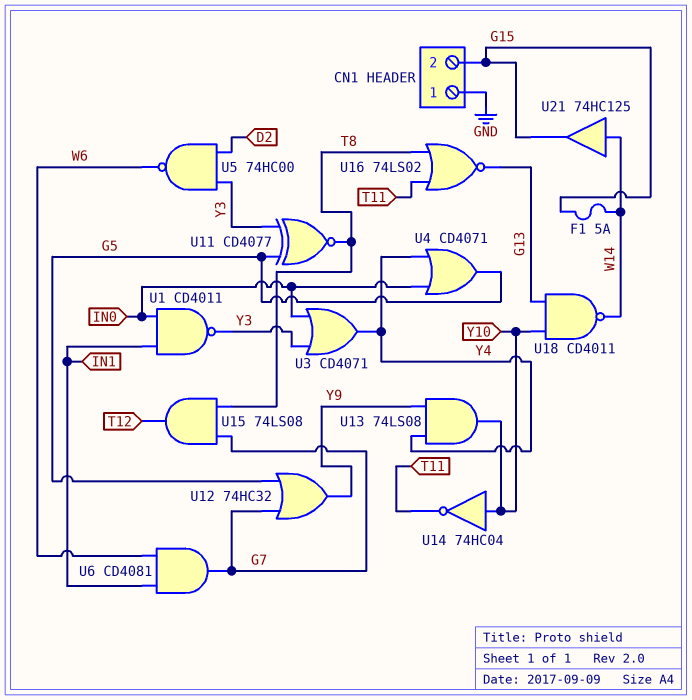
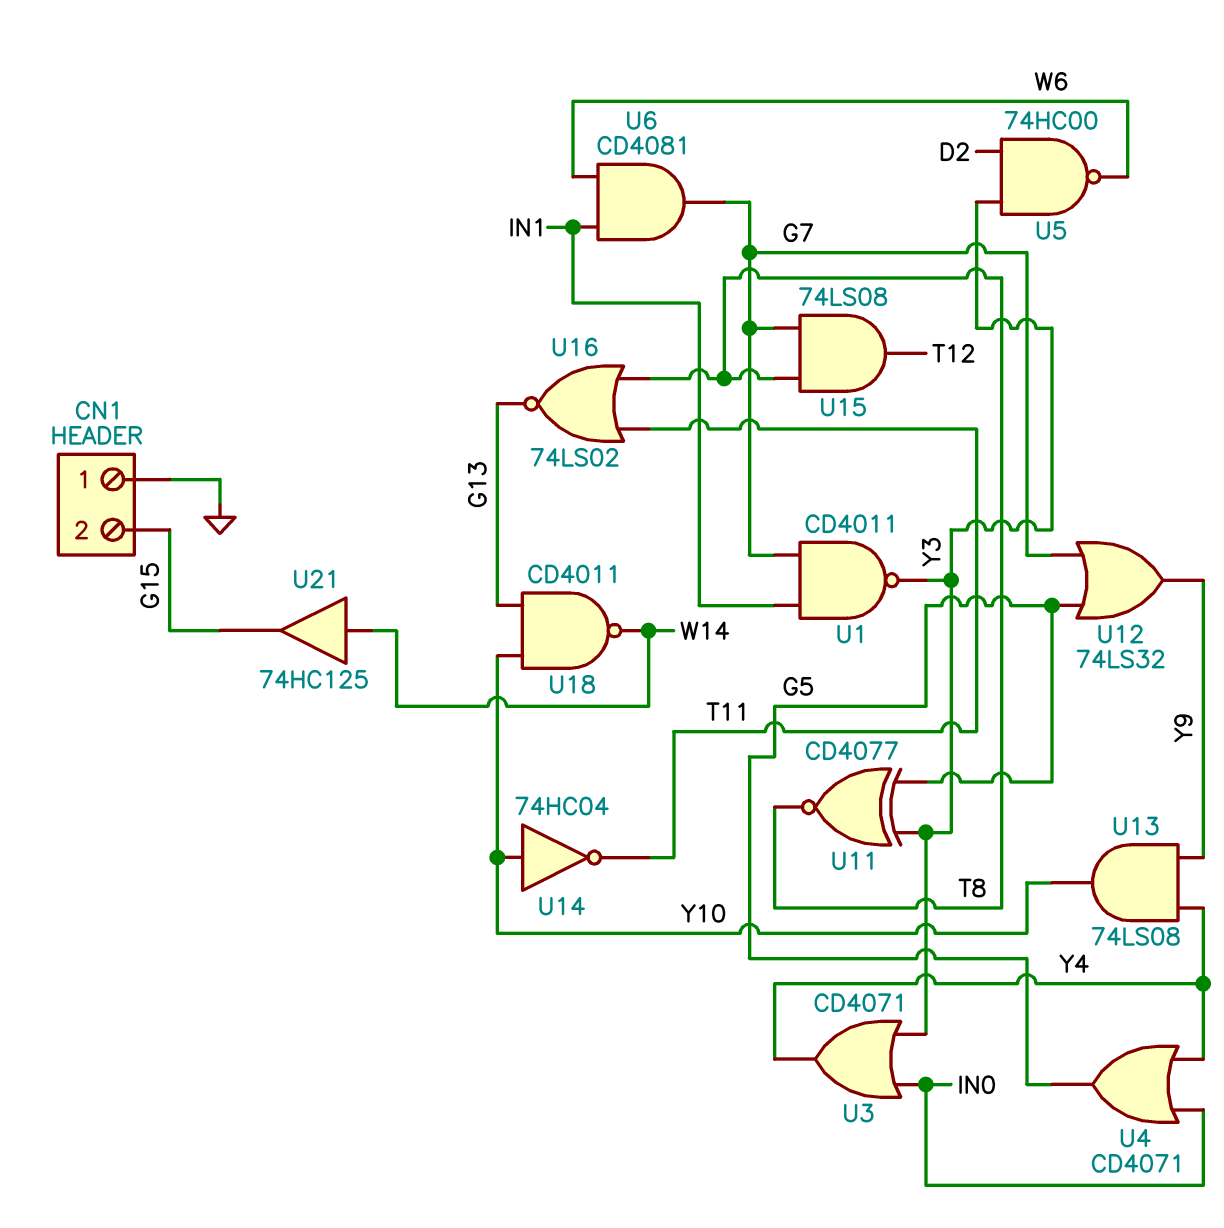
F1: 5A (G15, W14) -> none
U1: NAND CD4011 (in IN0, in IN1, out Y3) -> NAND CD4011 (in G7, in IN1, out Y3)
U12: OR 74HC32 (in G5, in G7, out Y9) -> OR 74LS32 (in G5, in G7, out Y9)

